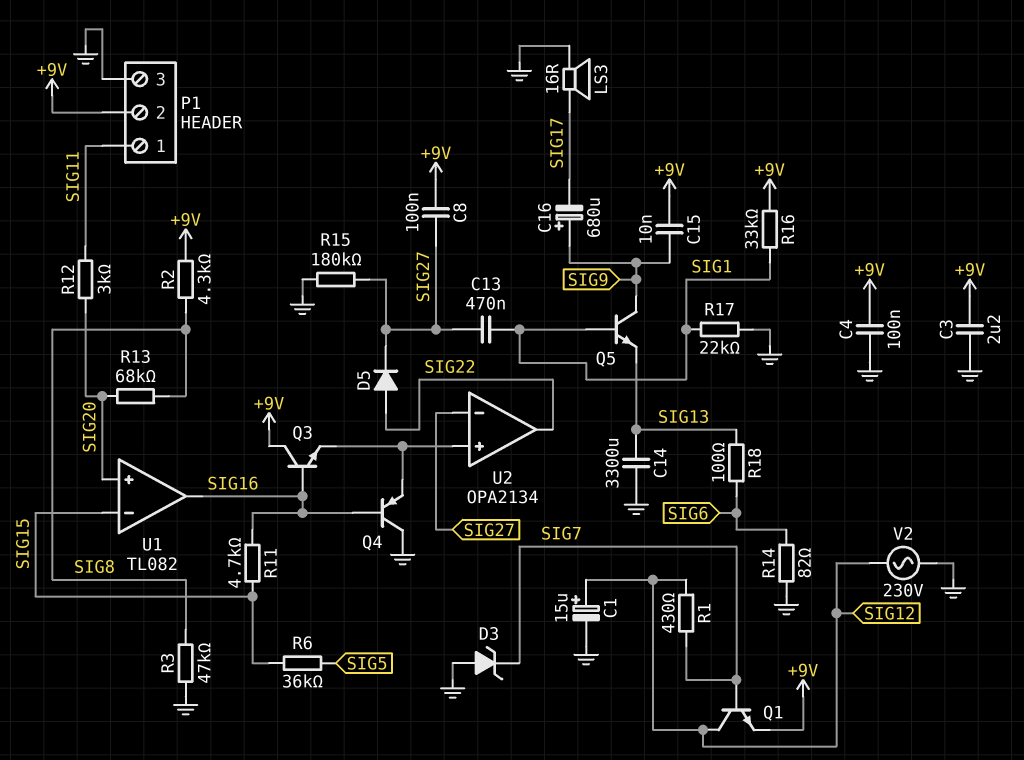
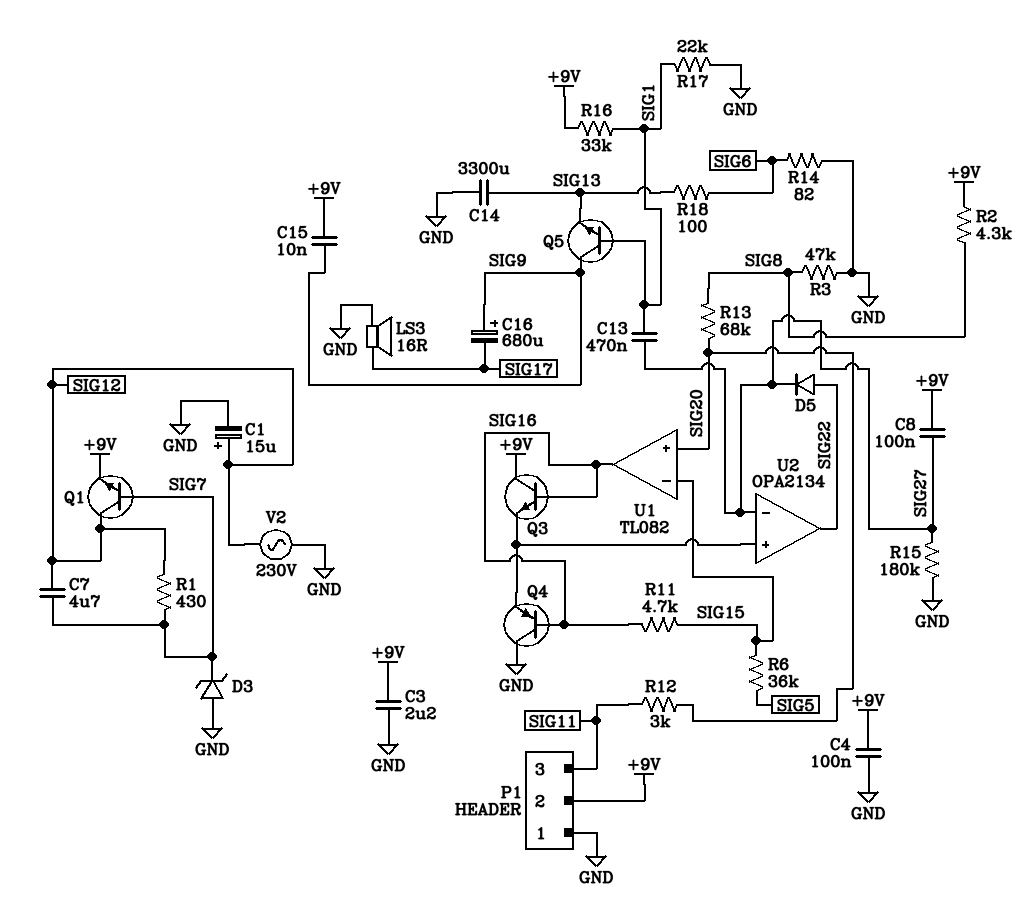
C7: none -> 4.7uF (SIG7, SIG12)
P1 pin 1: SIG11 -> GND
P1 pin 3: GND -> SIG11

